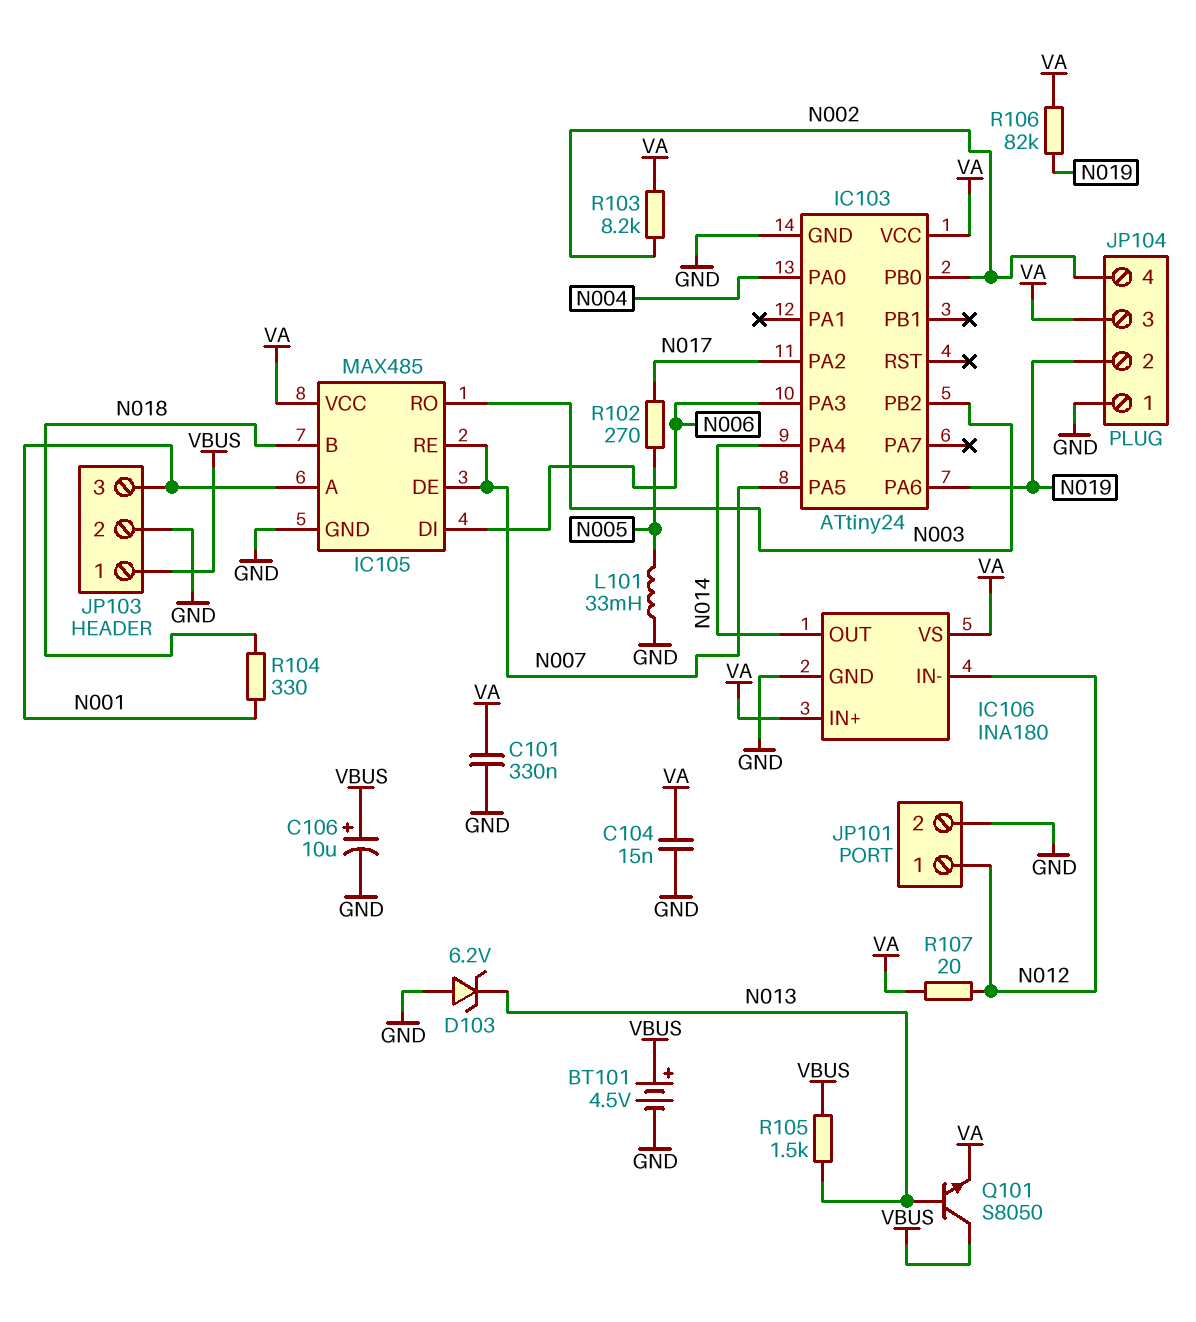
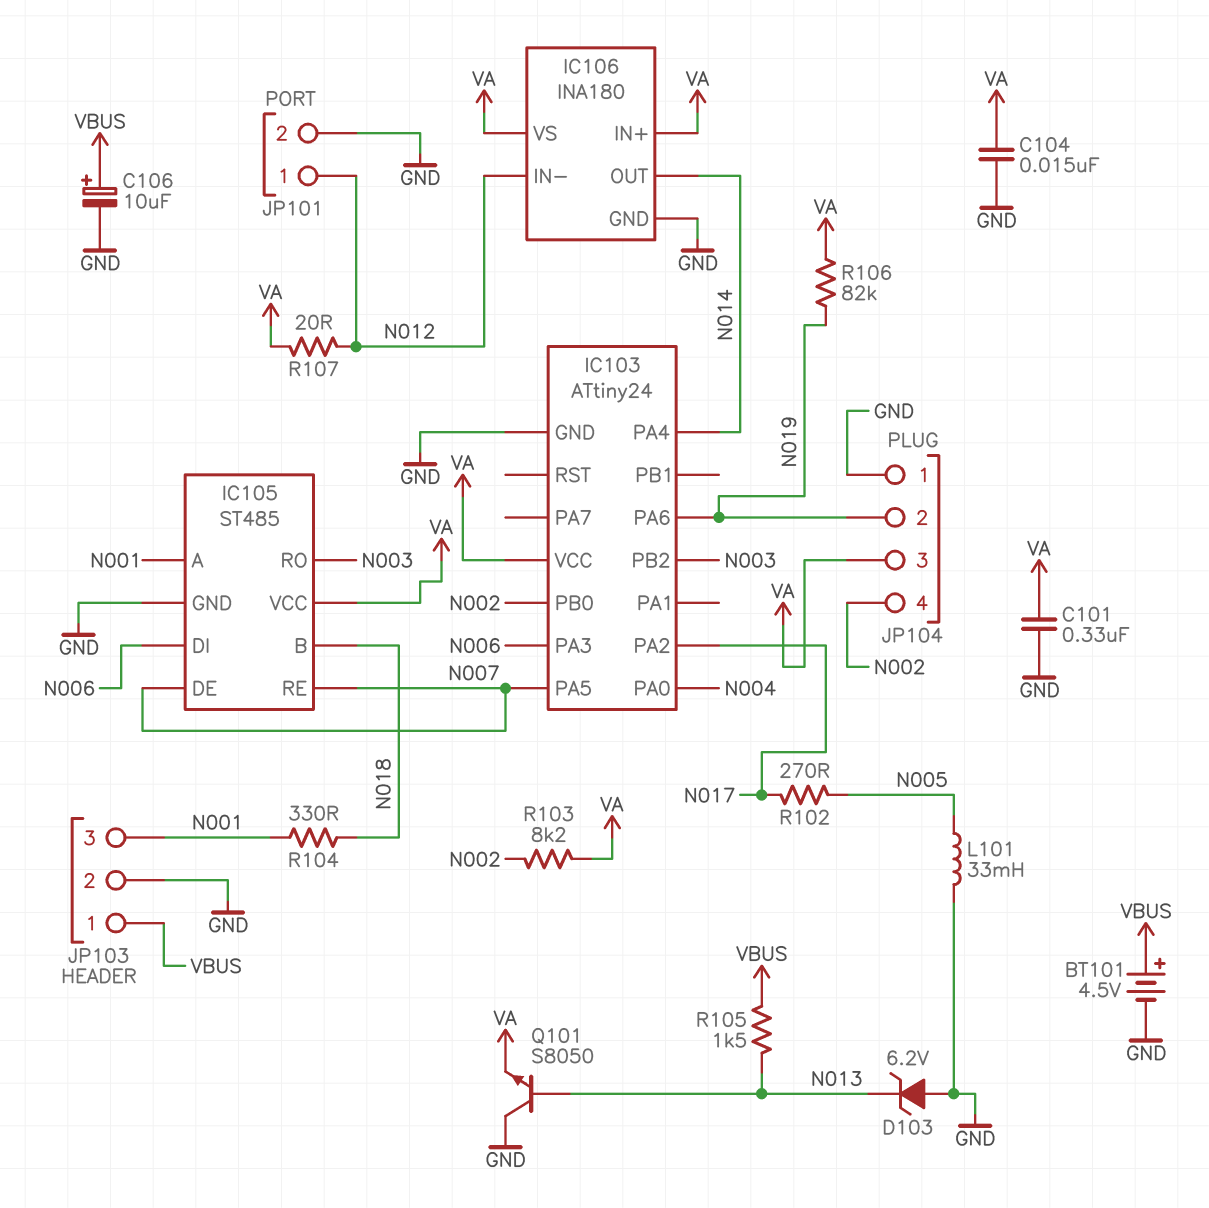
IC105: MAX485 -> ST485
Q101: NPN S8050 (B N013, C VBUS, E VA) -> NPN S8050 (B N013, C GND, E VA)

